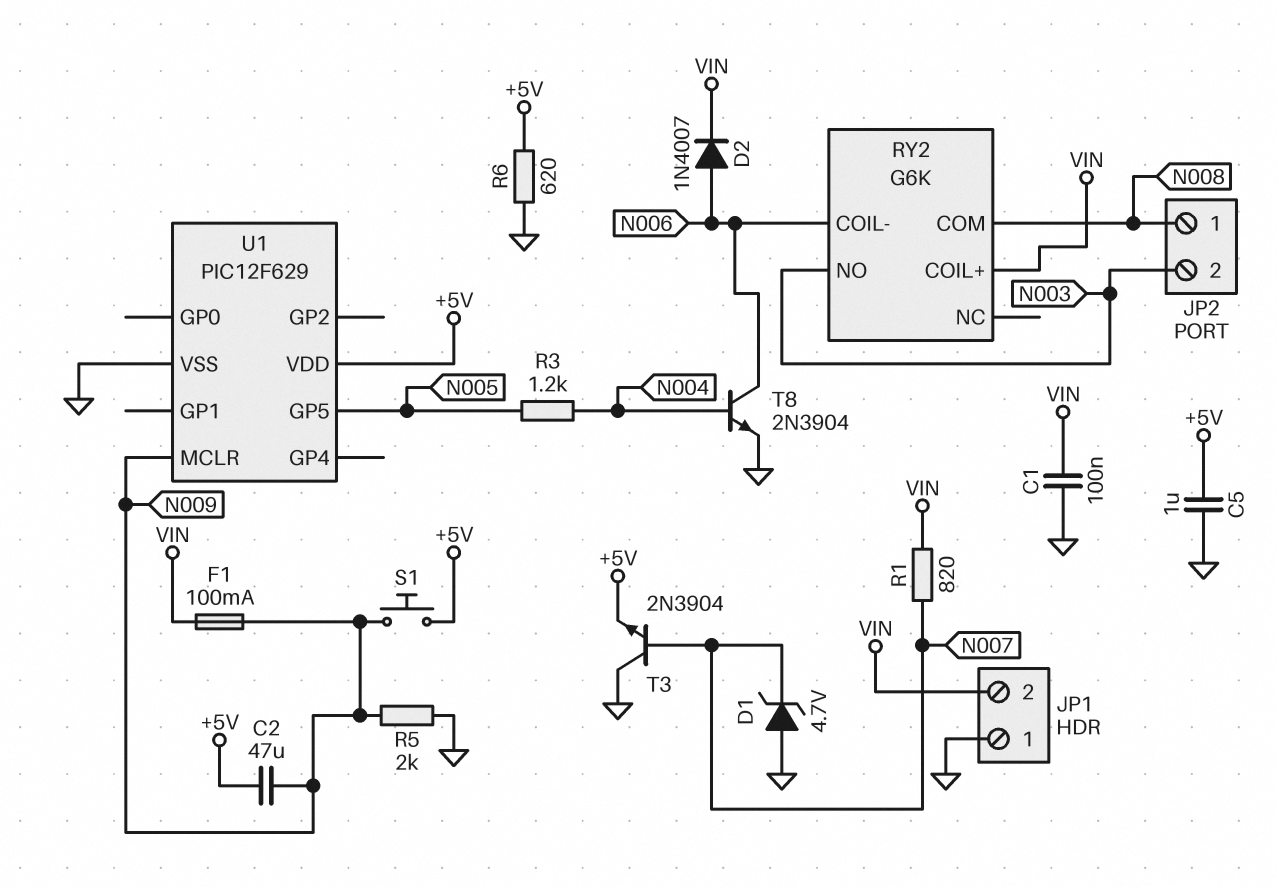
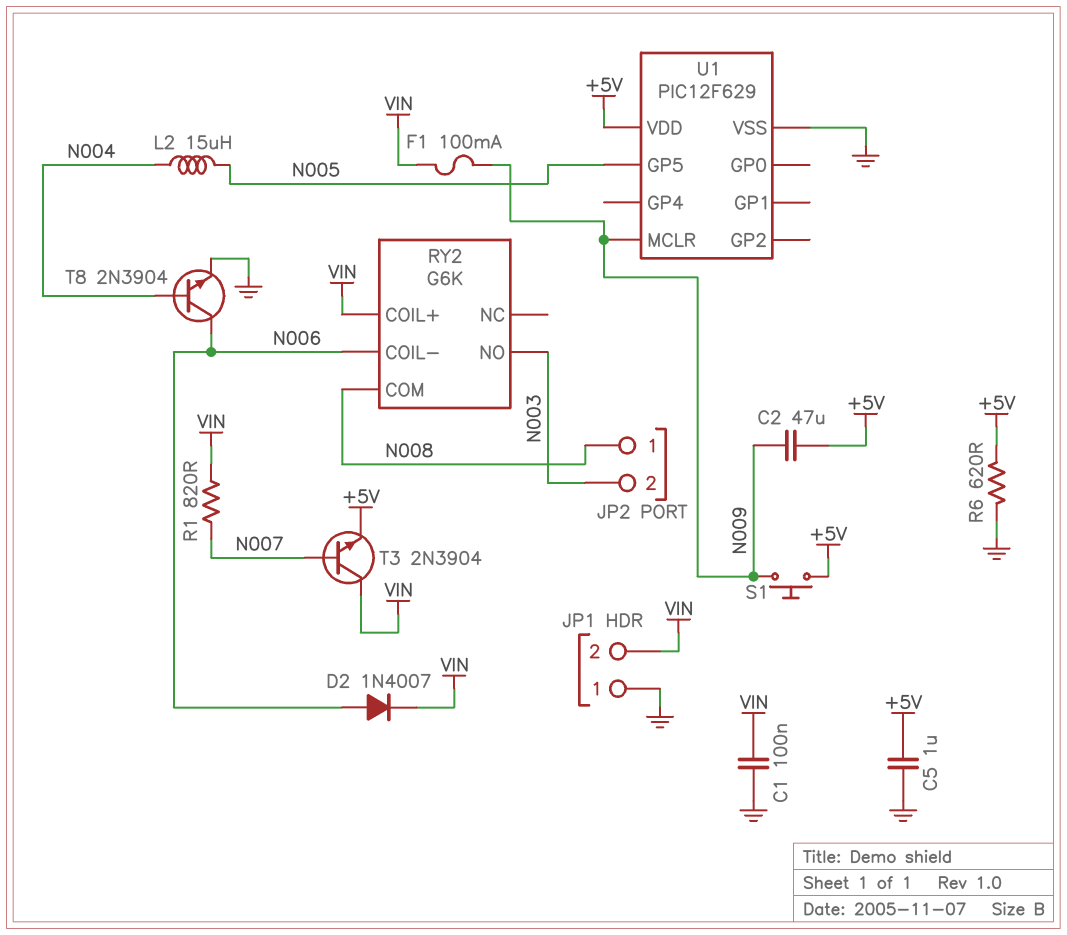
D1: zener 4.7V (A GND, K N007) -> none
L2: none -> 15uH (N004, N005)
R3: 1.2k (N004, N005) -> none
R5: 2k (GND, N009) -> none
T3: NPN 2N3904 (B N007, C GND, E +5V) -> NPN 2N3904 (B N007, C VIN, E +5V)

